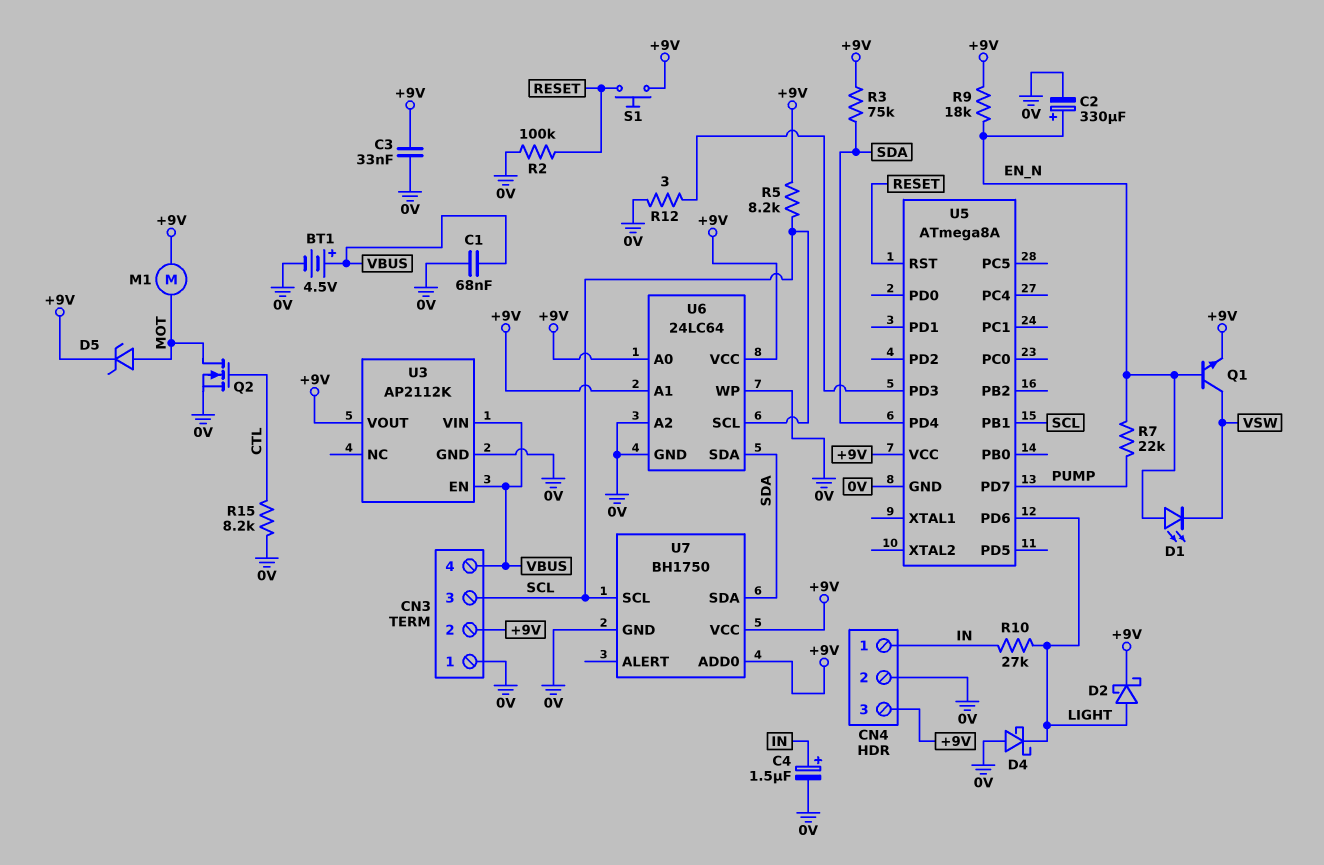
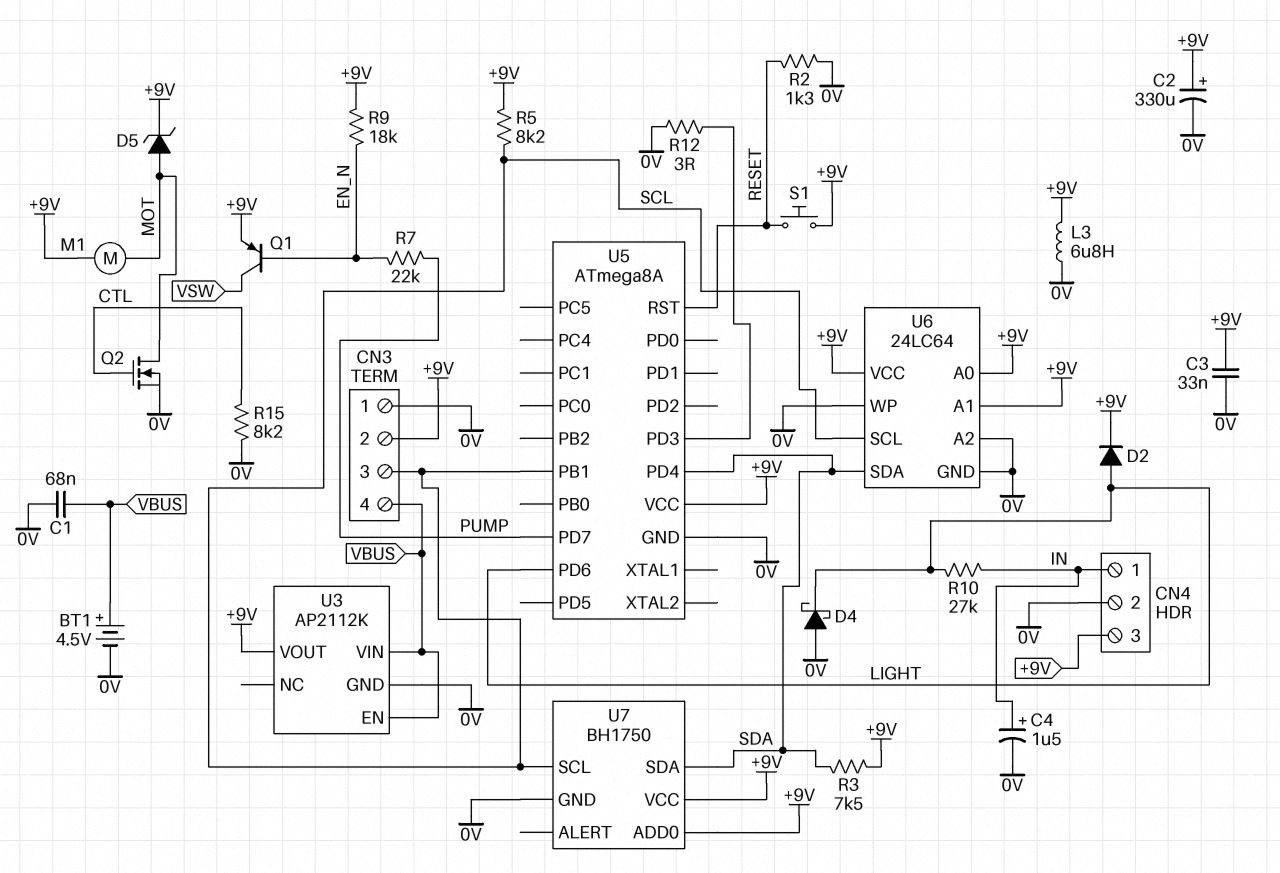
C2: 330uF (plus EN_N, minus 0V) -> 330uF (plus +9V, minus 0V)
D1: LED (A EN_N, K VSW) -> none
D2: schottky (A LIGHT, K +9V) -> diode (A LIGHT, K +9V)
L3: none -> 6.8uH (+9V, 0V)
Q1: NPN (B EN_N, C VSW, E +9V) -> PNP (B EN_N, C VSW, E +9V)
R2: 100k (0V, RESET) -> 1.3k (0V, RESET)
R3: 75k (+9V, SDA) -> 7.5k (+9V, SDA)

